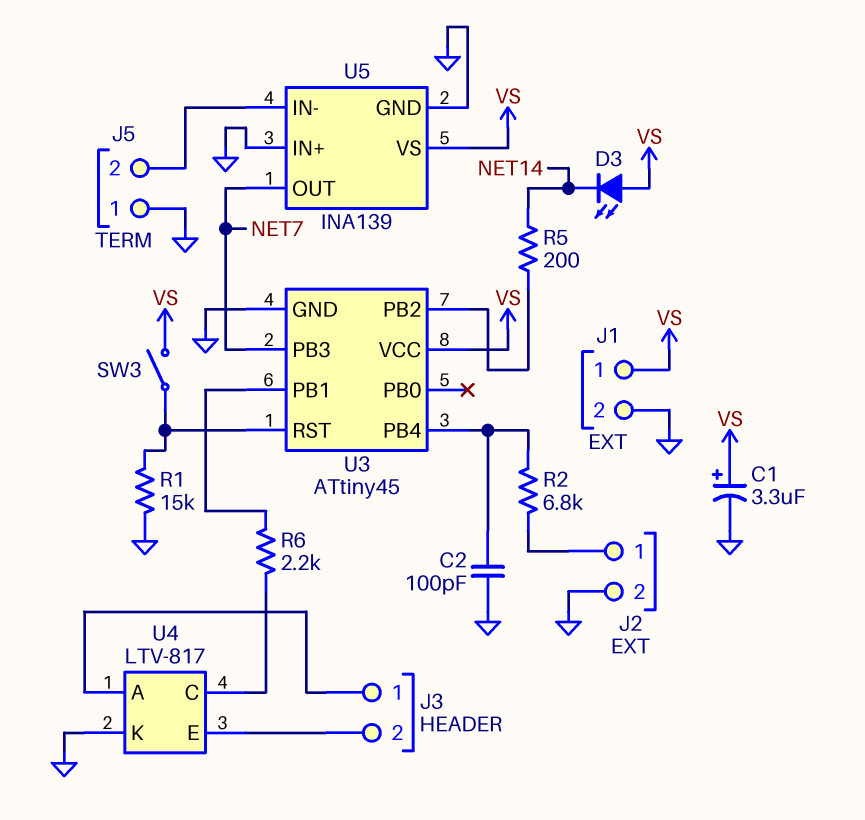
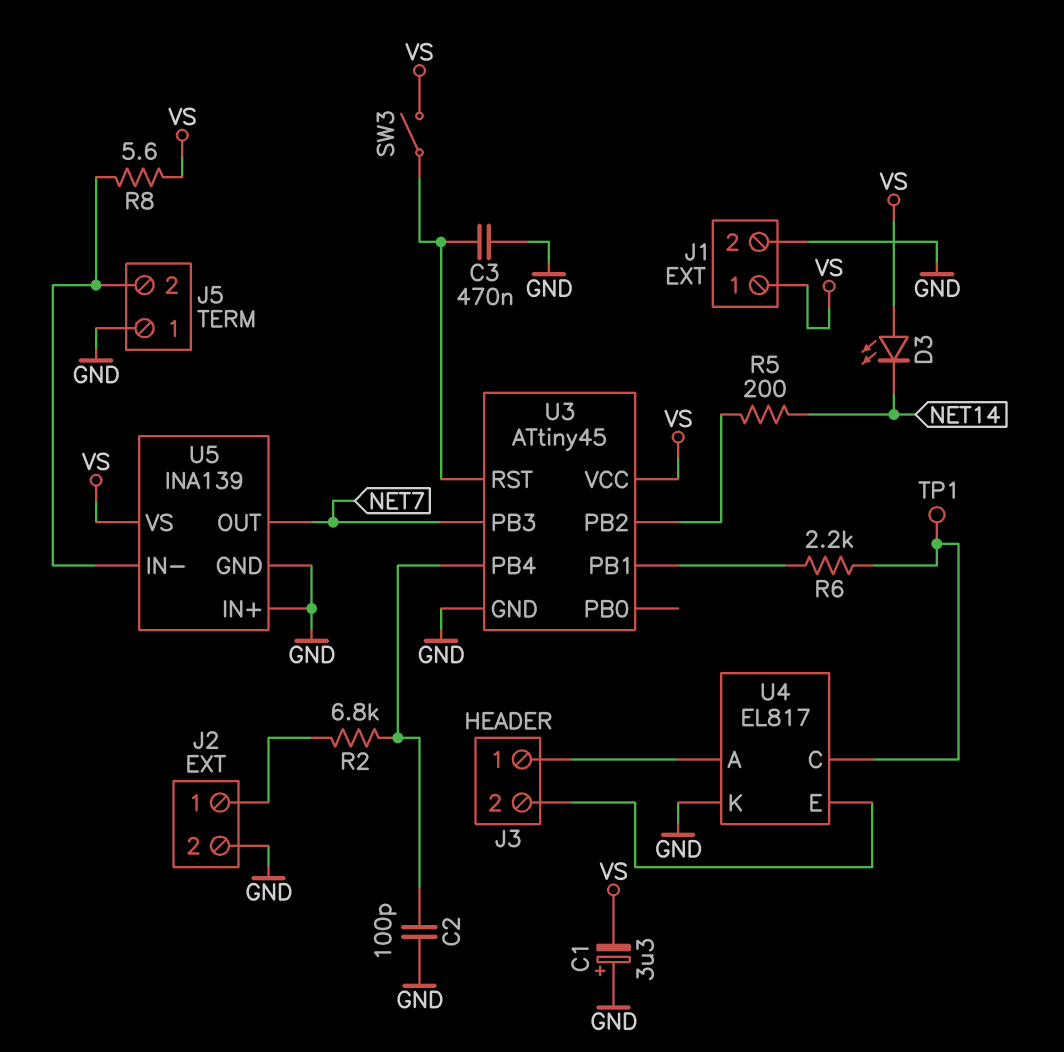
C1: 3.3uF (plus VS, minus GND) -> 3.3uF (plus GND, minus VS)
C3: none -> 470nF (GND, U3/RST)
R1: 15k (GND, U3/RST) -> none
R8: none -> 5.6 (J5/2, VS)
TP1: none -> test point (U4/C)
U4: LTV-817 -> EL817

